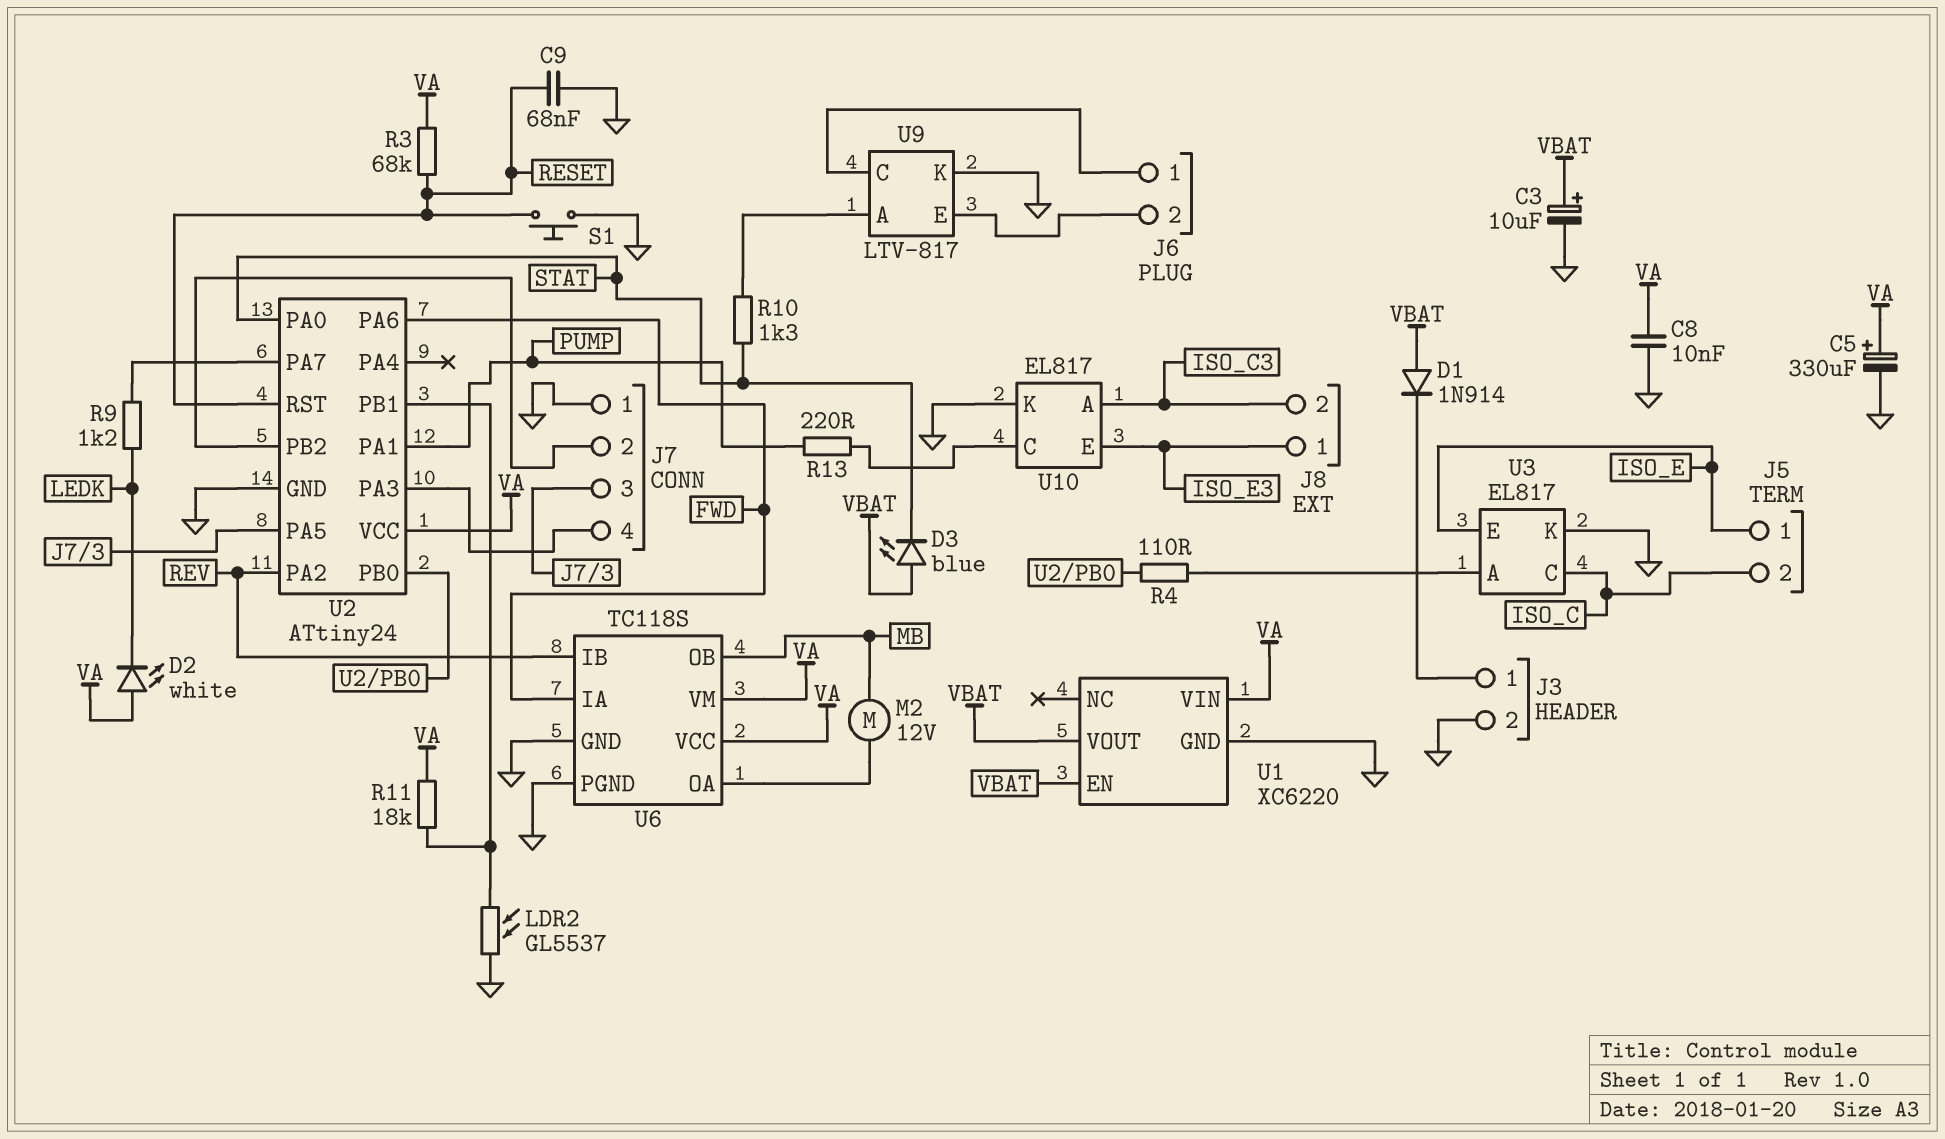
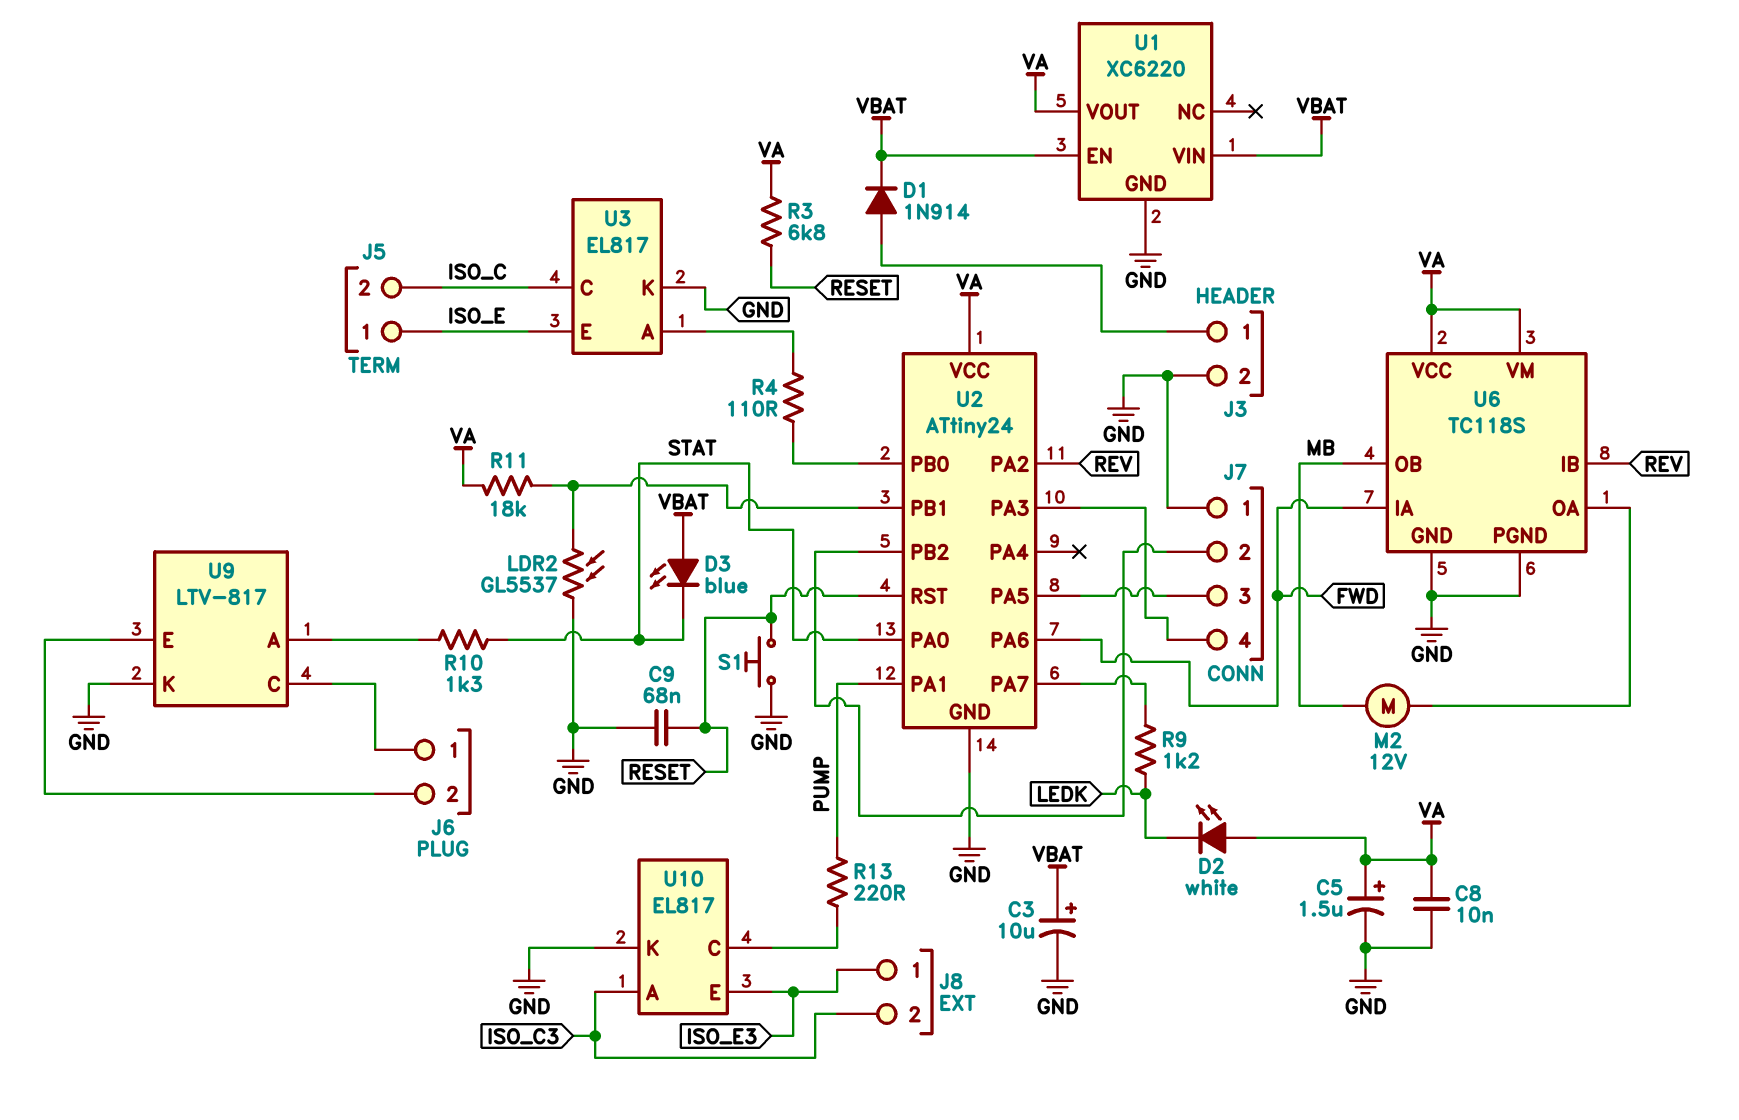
C5: 330uF (plus VA, minus GND) -> 1.5uF (plus VA, minus GND)
D1: diode 1N914 (A VBAT, K J3/1) -> diode 1N914 (A J3/1, K VBAT)
R3: 68k (RESET, VA) -> 6.8k (RESET, VA)
U1 pin VIN: VA -> VBAT
U1 pin VOUT: VBAT -> VA

